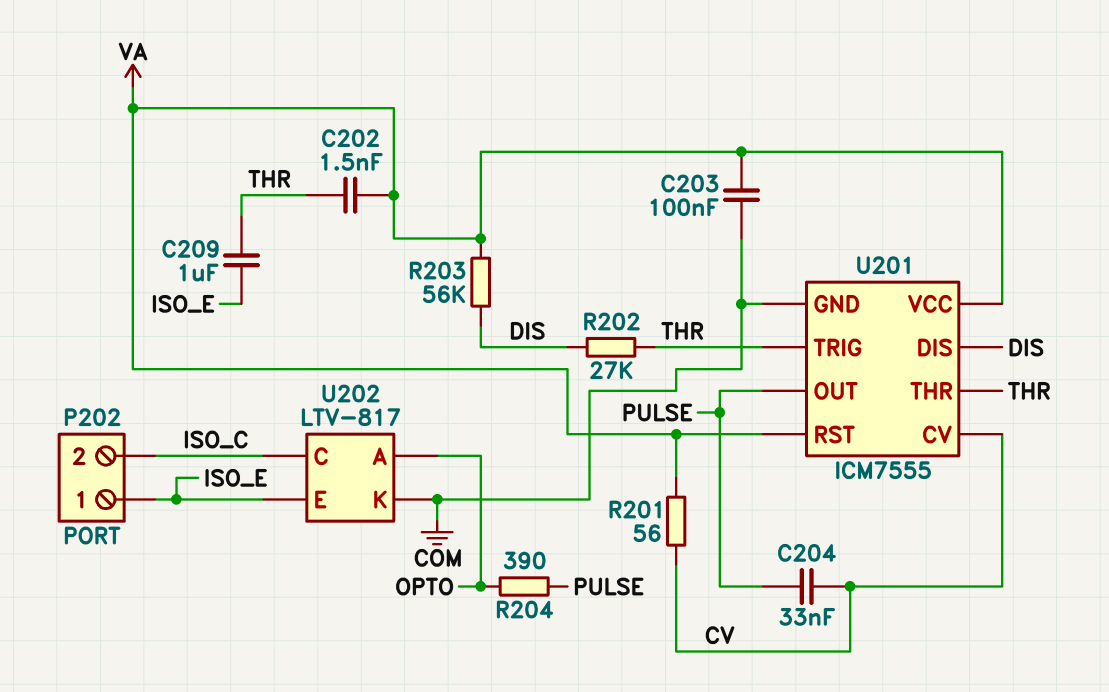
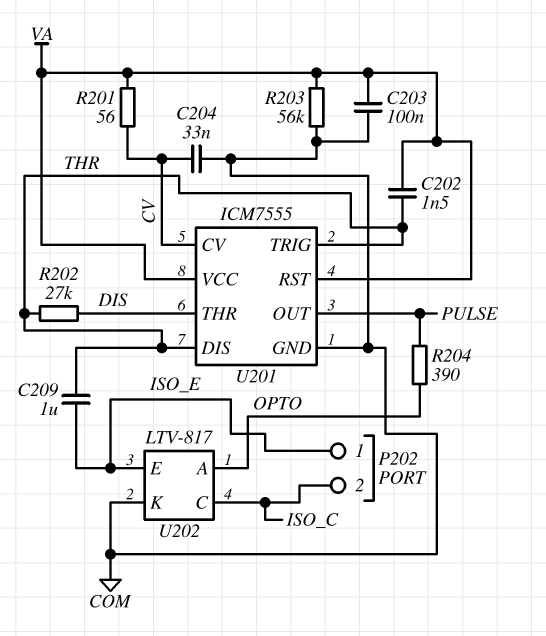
C204: 33nF (CV, PULSE) -> 33nF (COM, CV)
R203: 56k (DIS, VA) -> 56k (COM, VA)
U201 pin DIS: DIS -> THR
U201 pin THR: THR -> DIS

